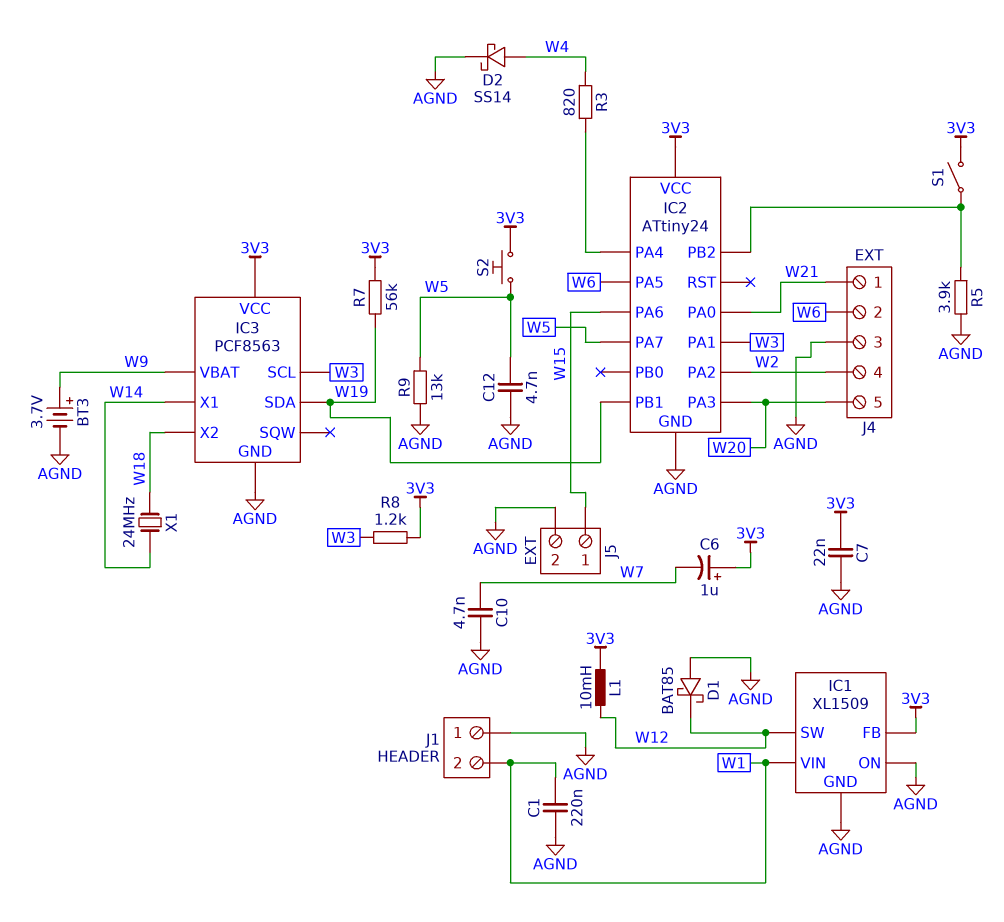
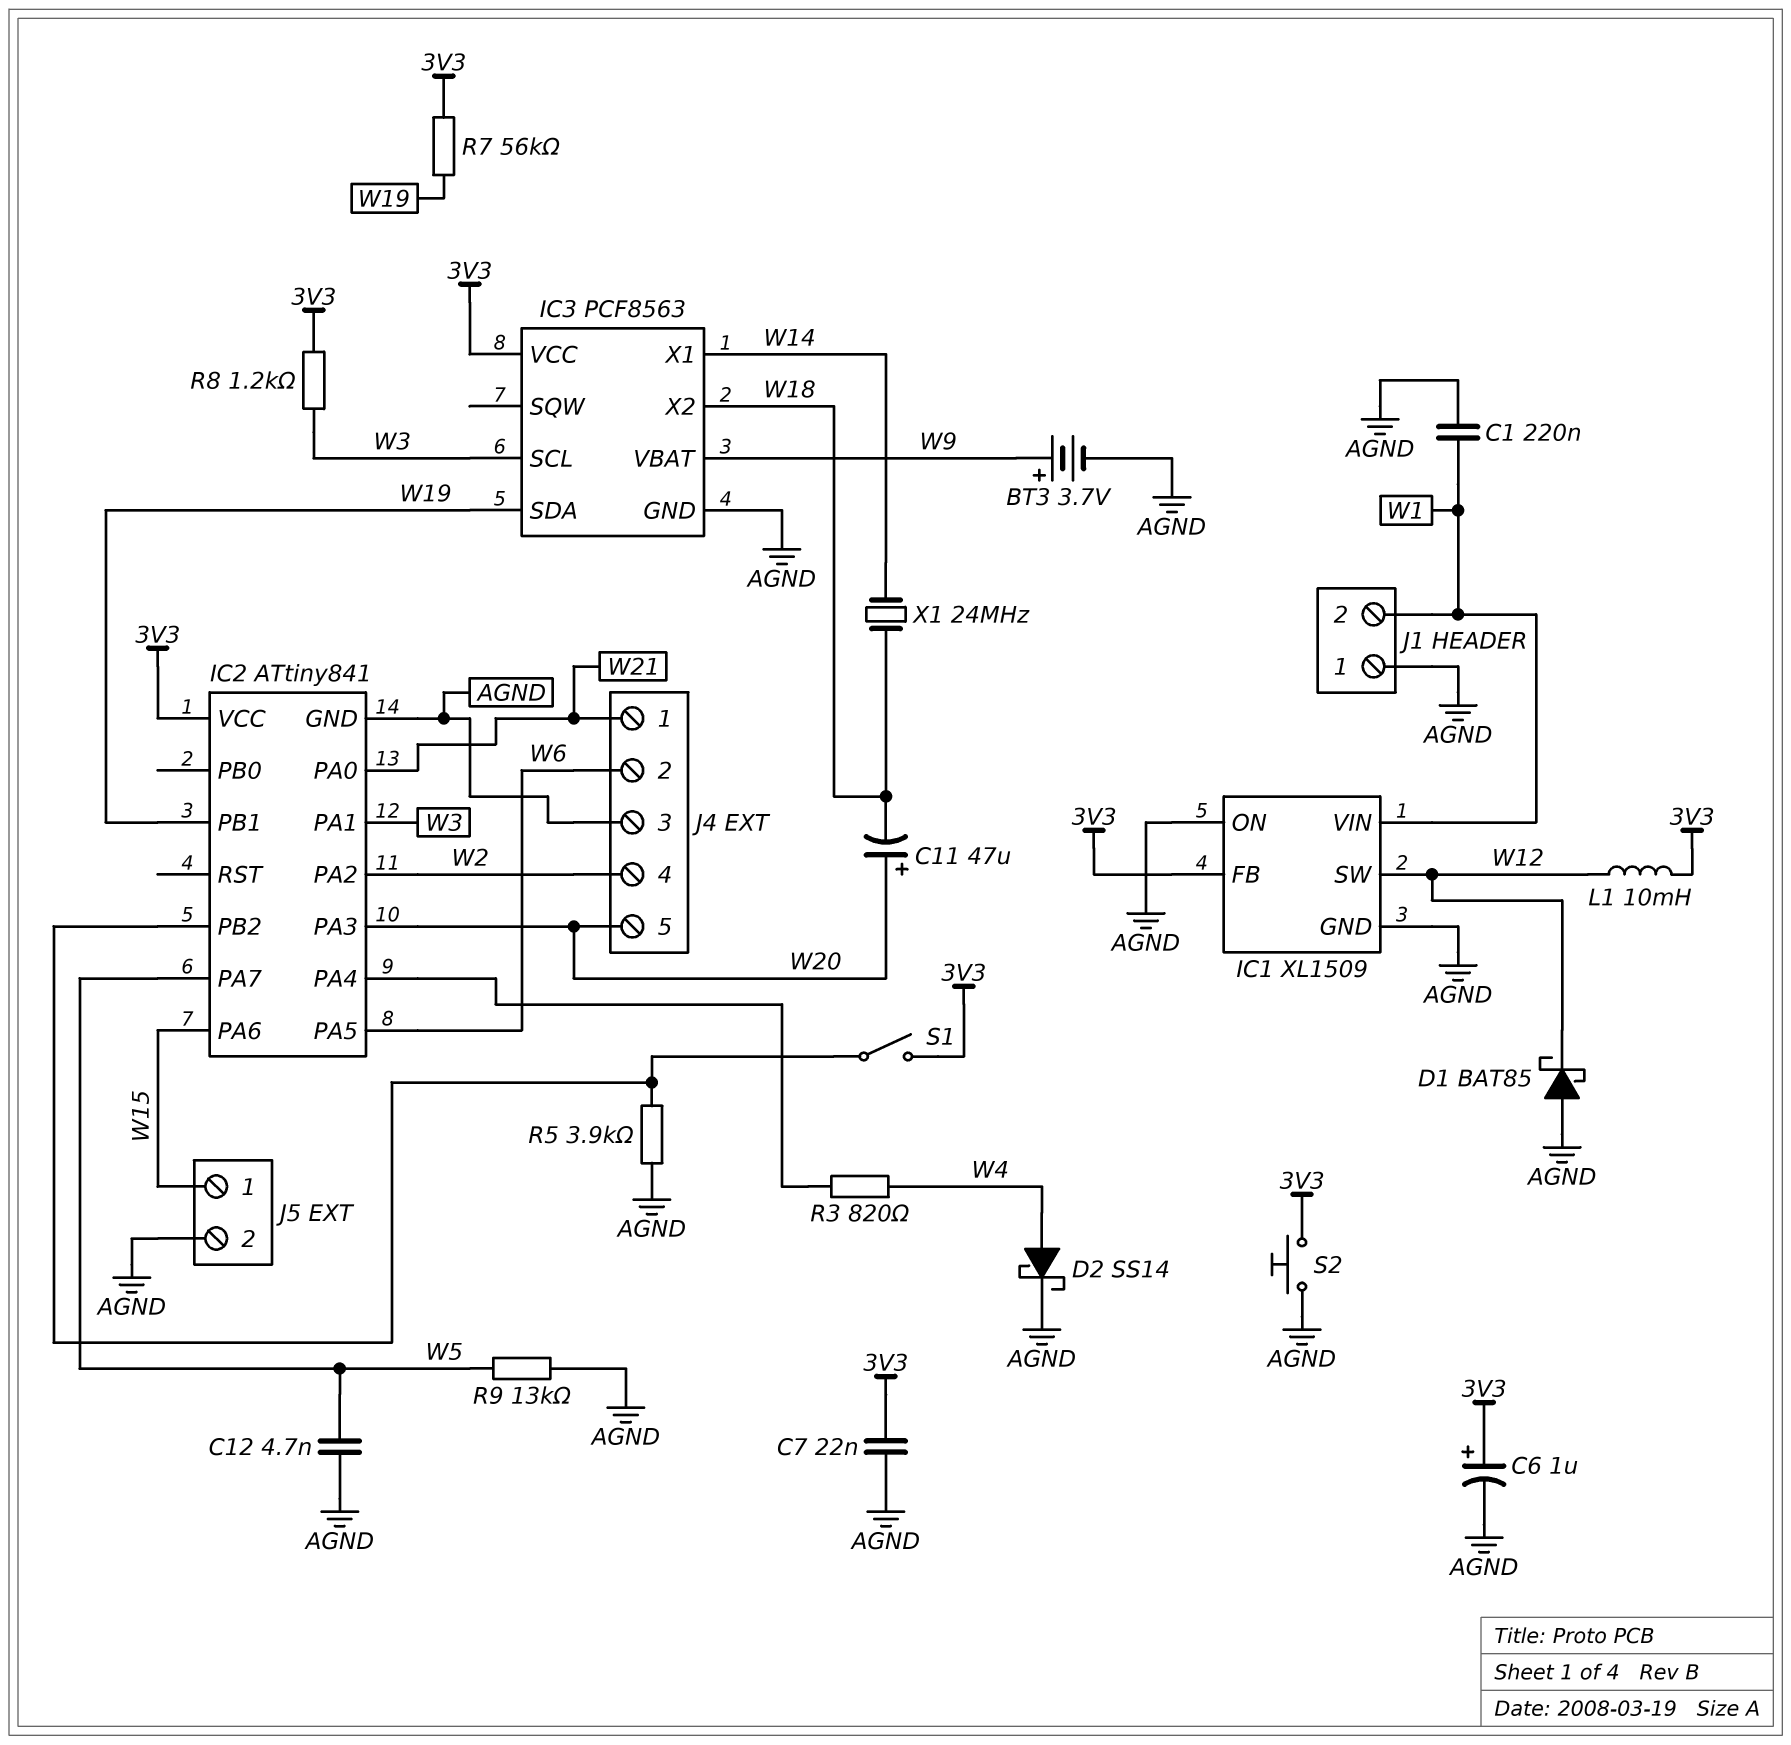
C6: 1uF (plus 3V3, minus W7) -> 1uF (plus 3V3, minus AGND)
C10: 4.7nF (AGND, W7) -> none
C11: none -> 47uF (plus W20, minus W18)
IC2: ATtiny24 -> ATtiny841
S2: button (3V3, W5) -> button (3V3, AGND)

